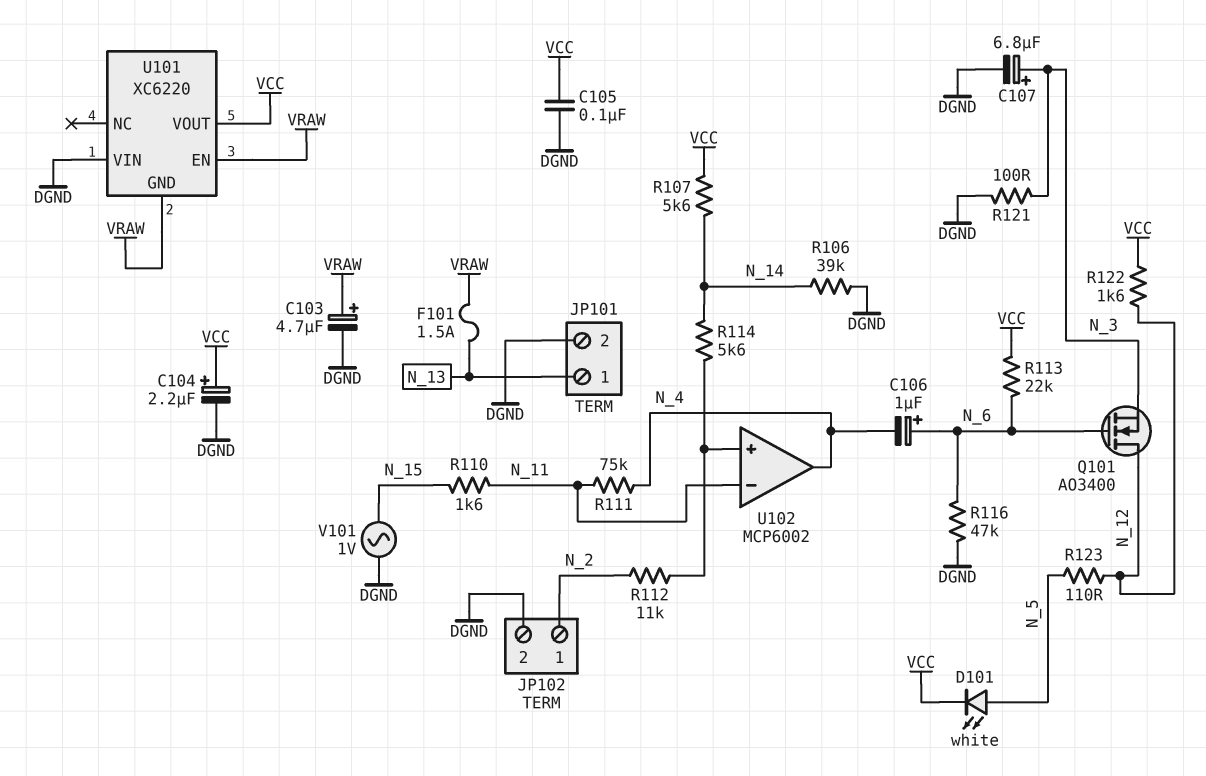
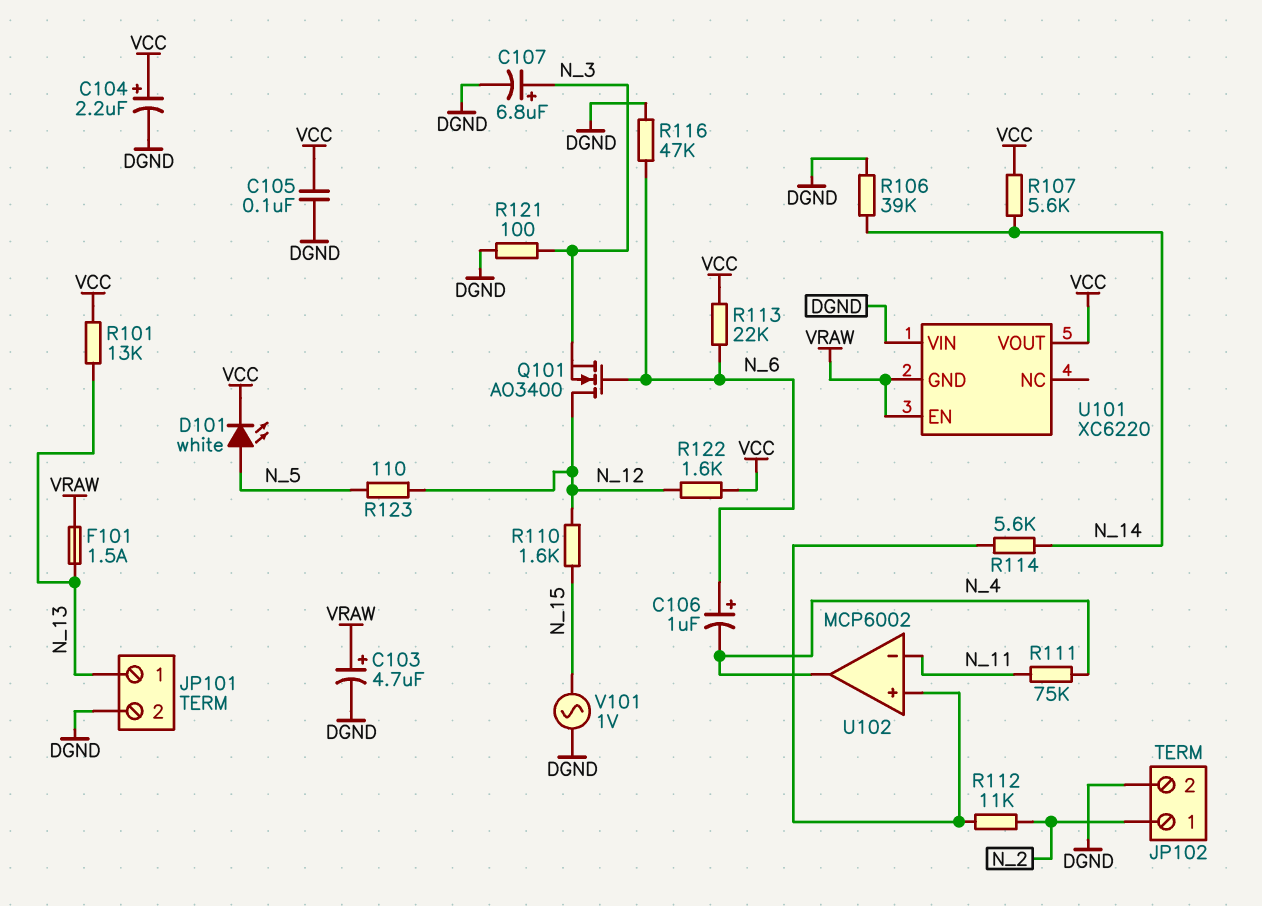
R101: none -> 13k (N_13, VCC)
R110: 1.6k (N_11, N_15) -> 1.6k (N_12, N_15)

